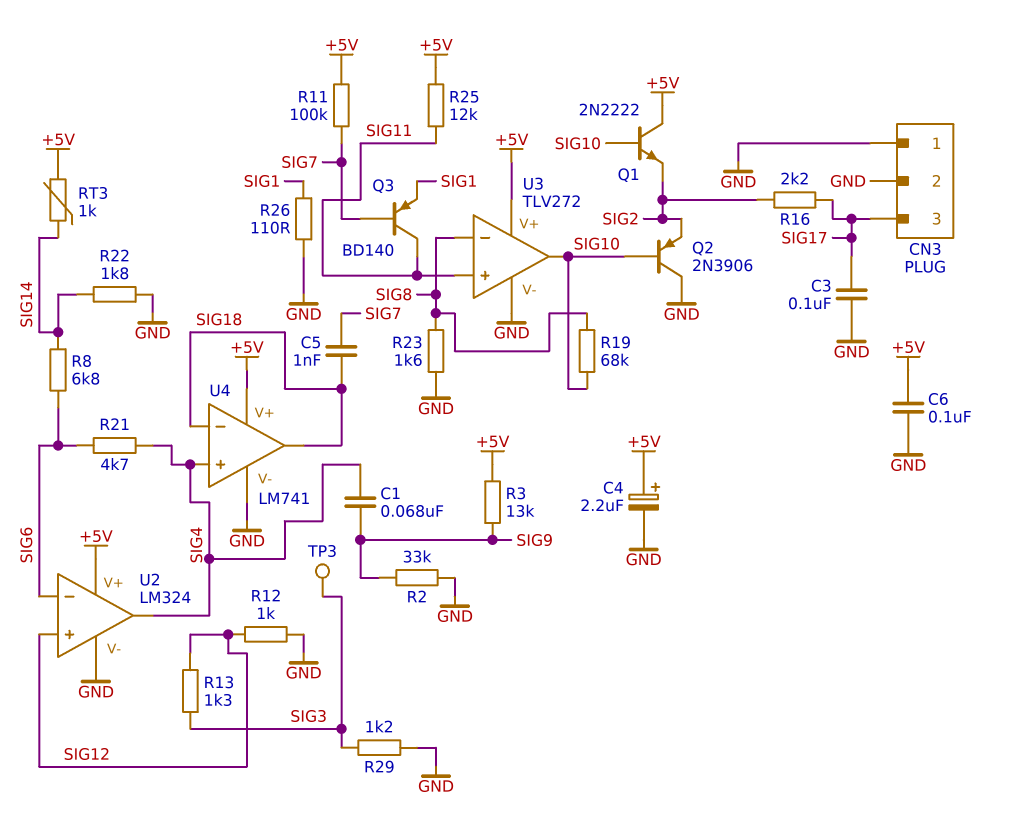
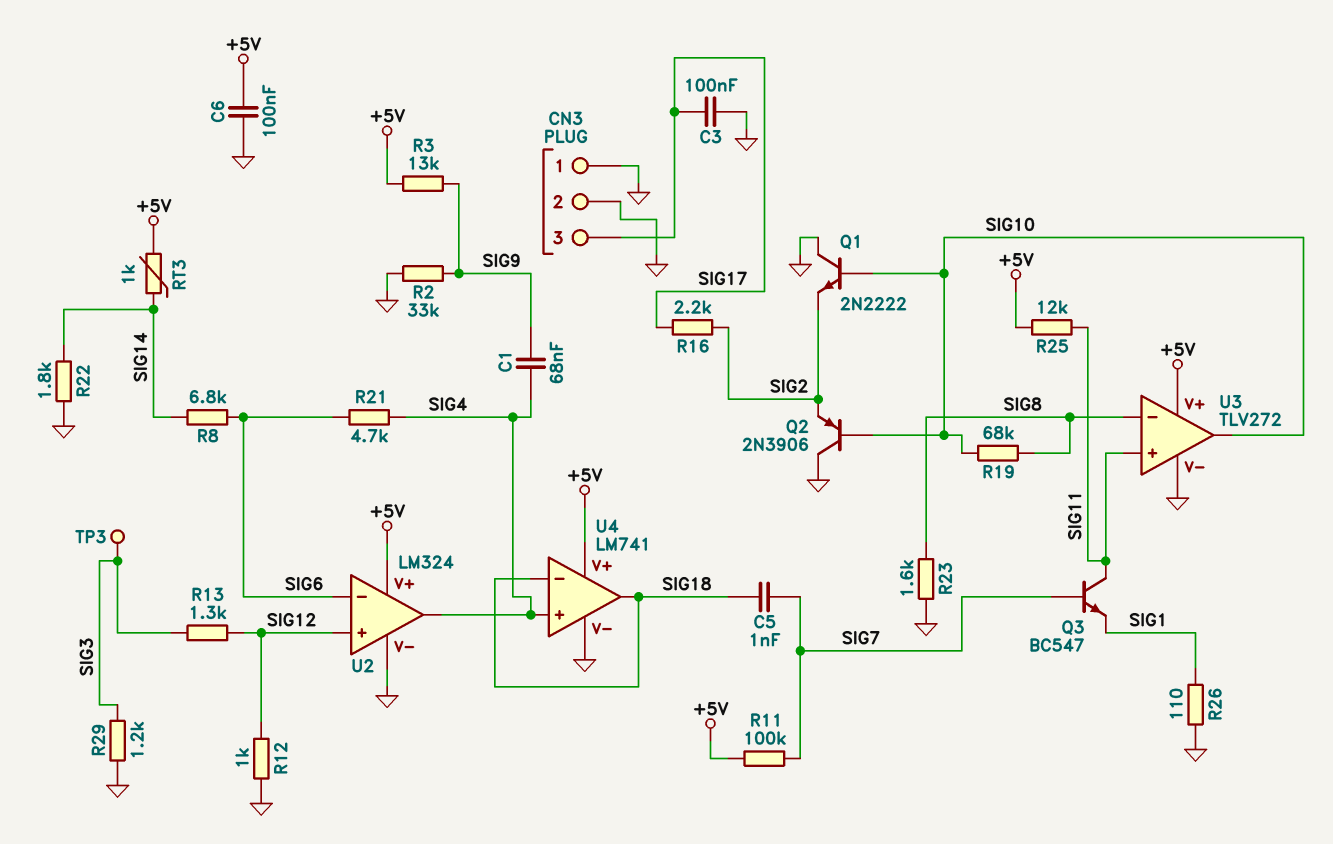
C4: 2.2uF (plus +5V, minus GND) -> none
Q1: NPN 2N2222 (B SIG10, C +5V, E SIG2) -> NPN 2N2222 (B SIG10, C GND, E SIG2)
Q3: PNP BD140 (B SIG7, C SIG11, E SIG1) -> NPN BC547 (B SIG7, C SIG11, E SIG1)

